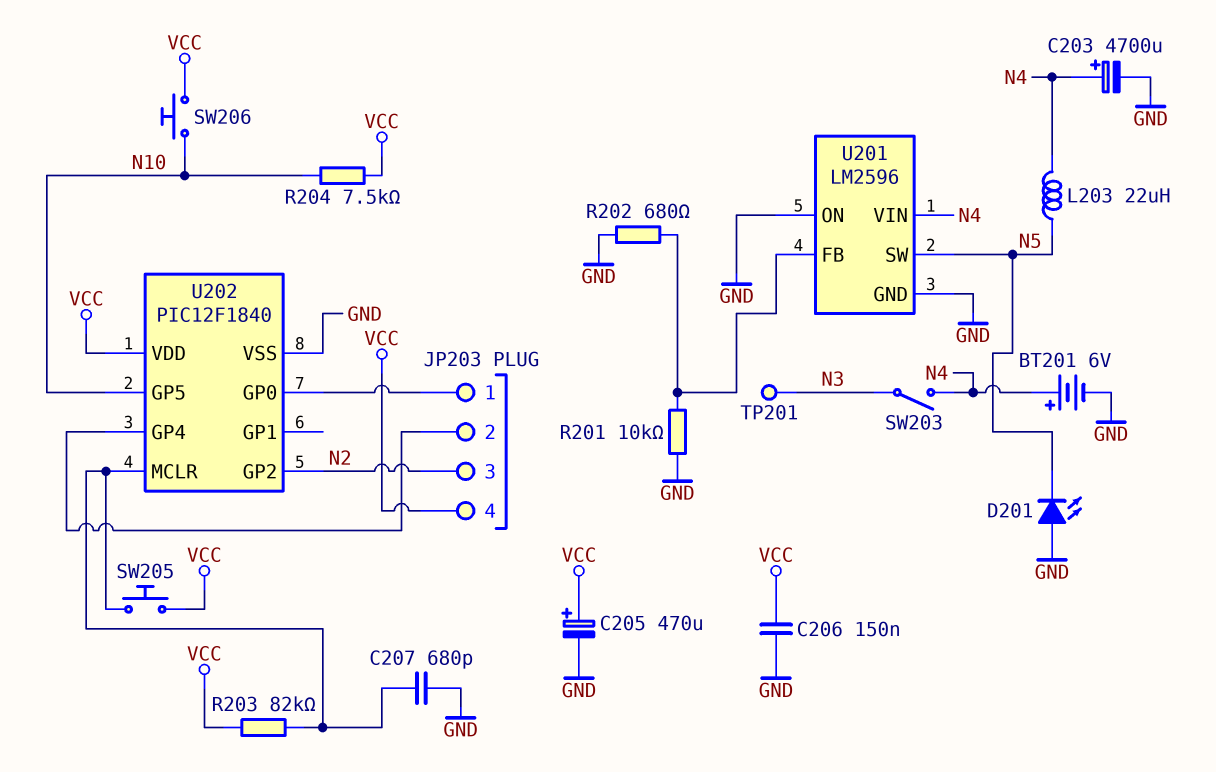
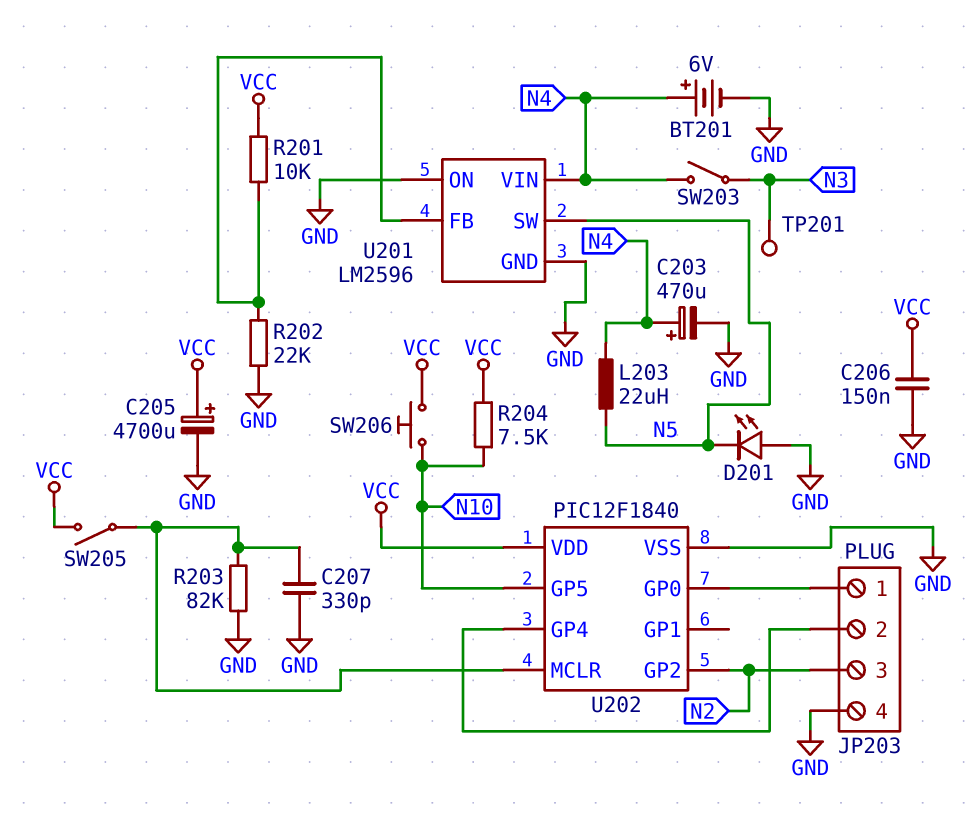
C203: 4700uF (plus N4, minus GND) -> 470uF (plus N4, minus GND)
C205: 470uF (plus VCC, minus GND) -> 4700uF (plus VCC, minus GND)
C207: 680pF (GND, U202/MCLR) -> 330pF (GND, U202/MCLR)
JP203 pin 4: VCC -> GND
R201: 10k (GND, U201/FB) -> 10k (U201/FB, VCC)
R202: 680 (GND, U201/FB) -> 22k (GND, U201/FB)
R203: 82k (U202/MCLR, VCC) -> 82k (GND, U202/MCLR)
SW205: button (U202/MCLR, VCC) -> switch (U202/MCLR, VCC)

